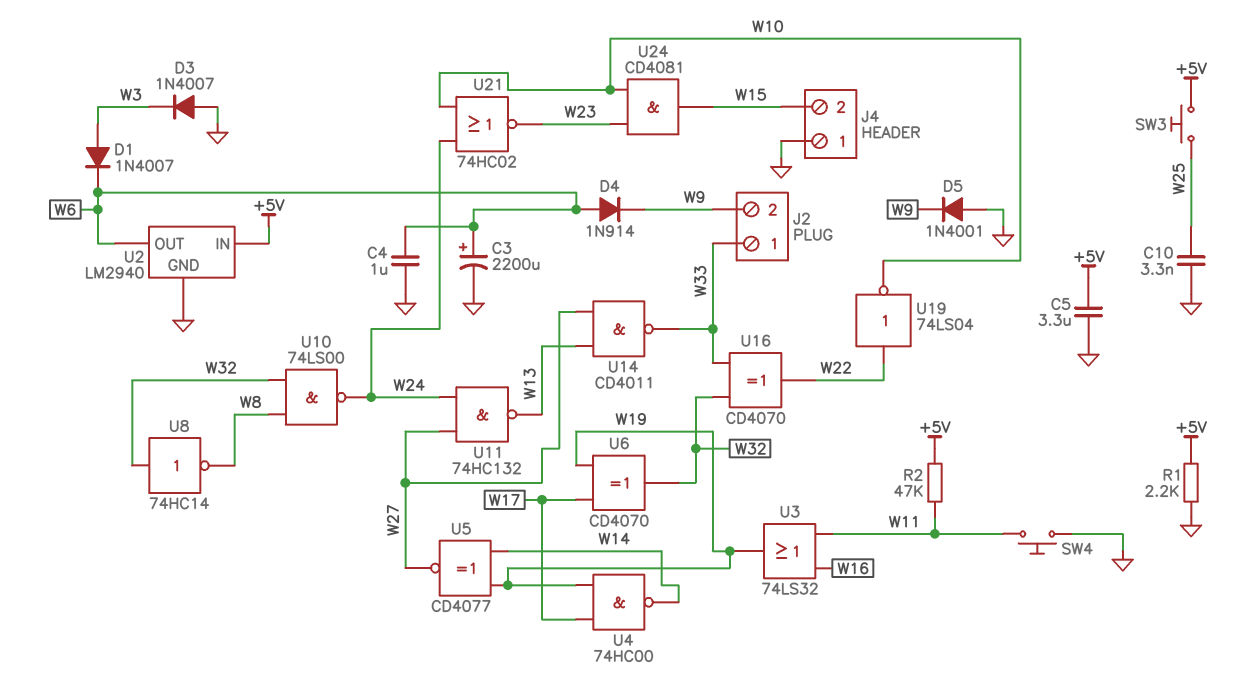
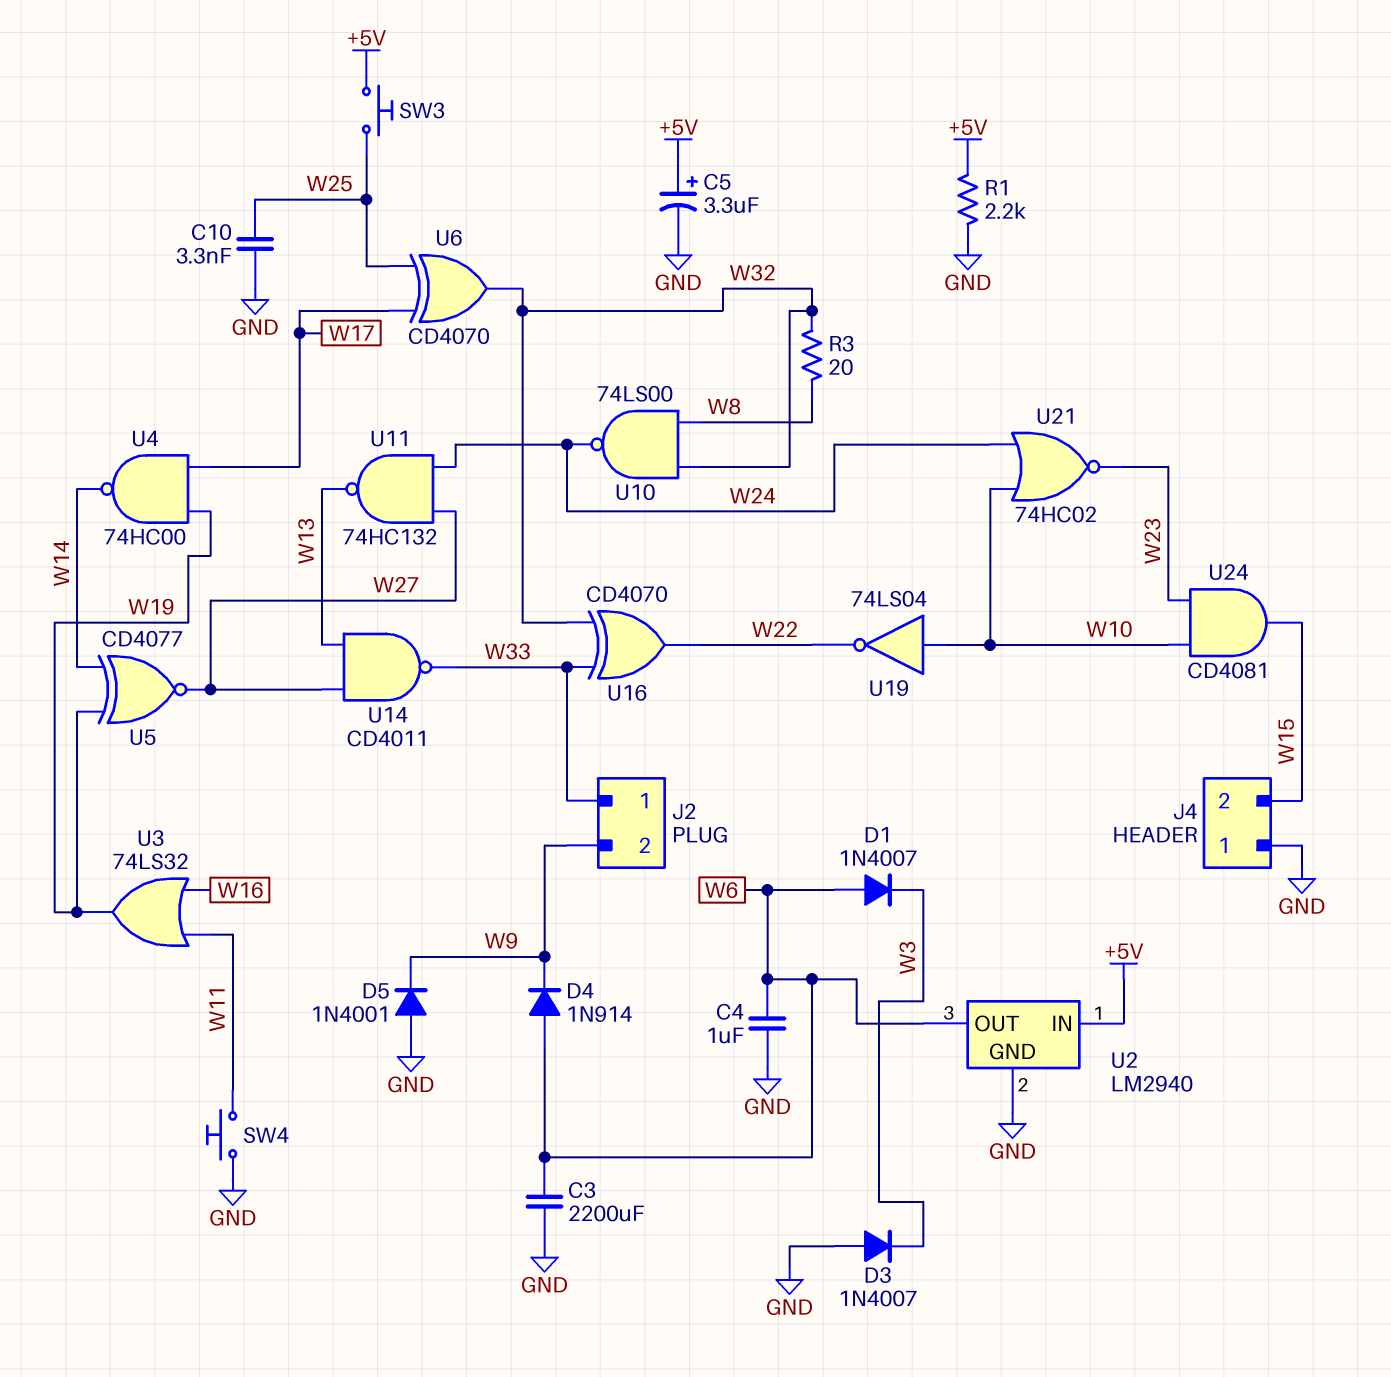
C3: 2200uF (plus W6, minus GND) -> 2200uF (GND, W6)
C5: 3.3uF (+5V, GND) -> 3.3uF (plus +5V, minus GND)
D1: diode 1N4007 (A W3, K W6) -> diode 1N4007 (A W6, K W3)
R2: 47k (+5V, W11) -> none
R3: none -> 20 (W8, W32)
U6: XOR CD4070 (in W17, in W19, out W32) -> XOR CD4070 (in W17, in W25, out W32)
U8: NOT 74HC14 (in W32, out W8) -> none
U19: NOT 74LS04 (in W22, out W10) -> NOT 74LS04 (in W10, out W22)

